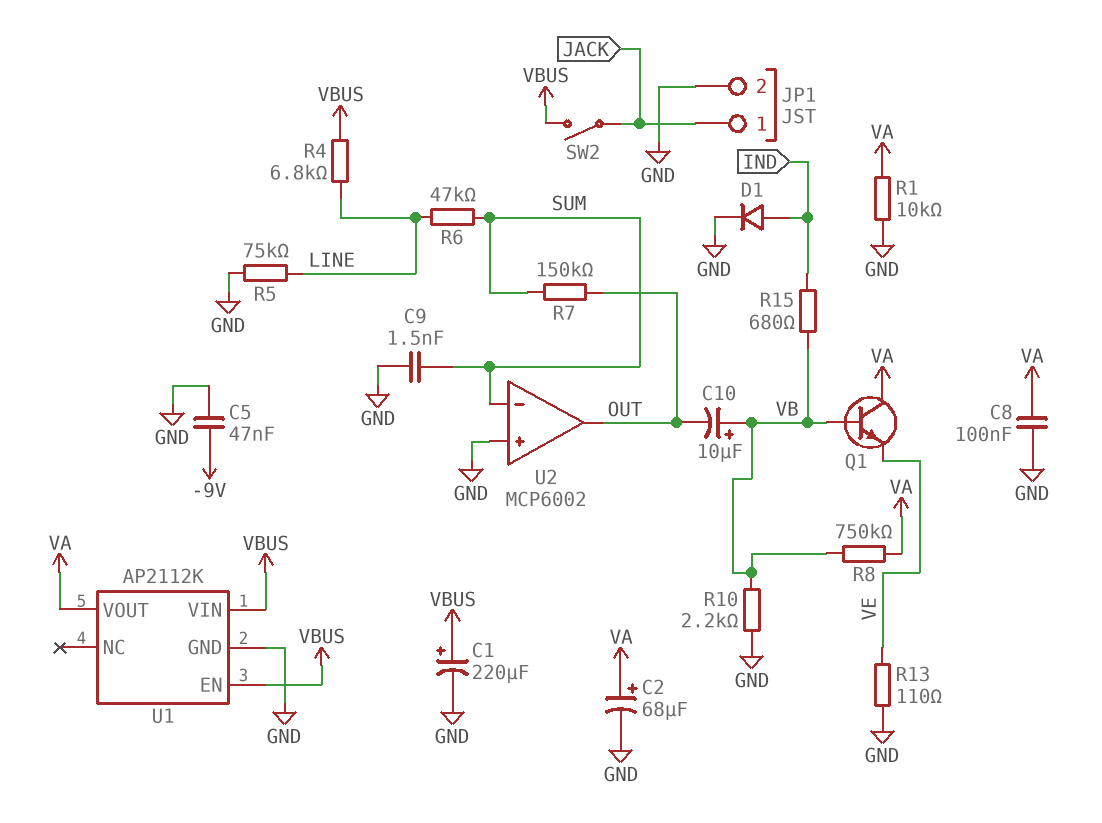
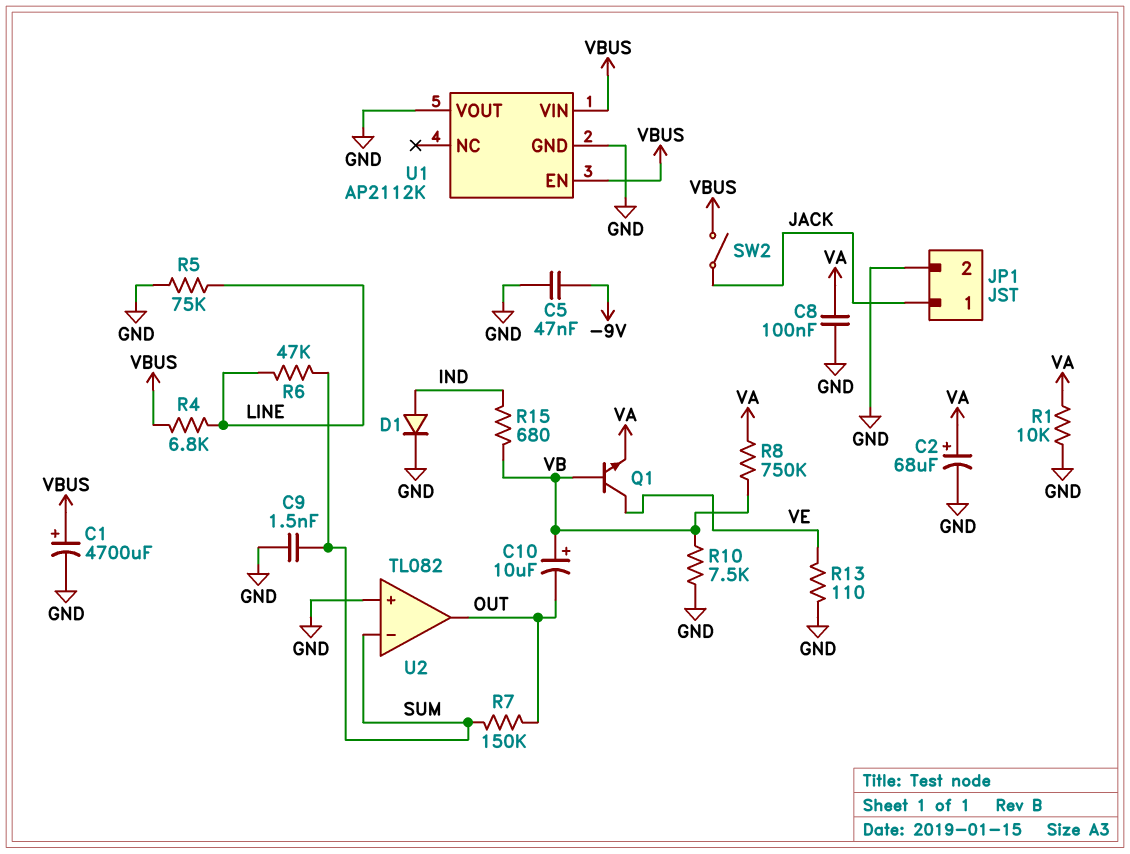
C1: 220uF (plus VBUS, minus GND) -> 4700uF (plus VBUS, minus GND)
Q1: NPN (B VB, C VA, E VE) -> NPN (B VB, C VE, E VA)
R10: 2.2k (GND, VB) -> 7.5k (GND, VB)
U1 pin VOUT: VA -> GND
U2: MCP6002 -> TL082

